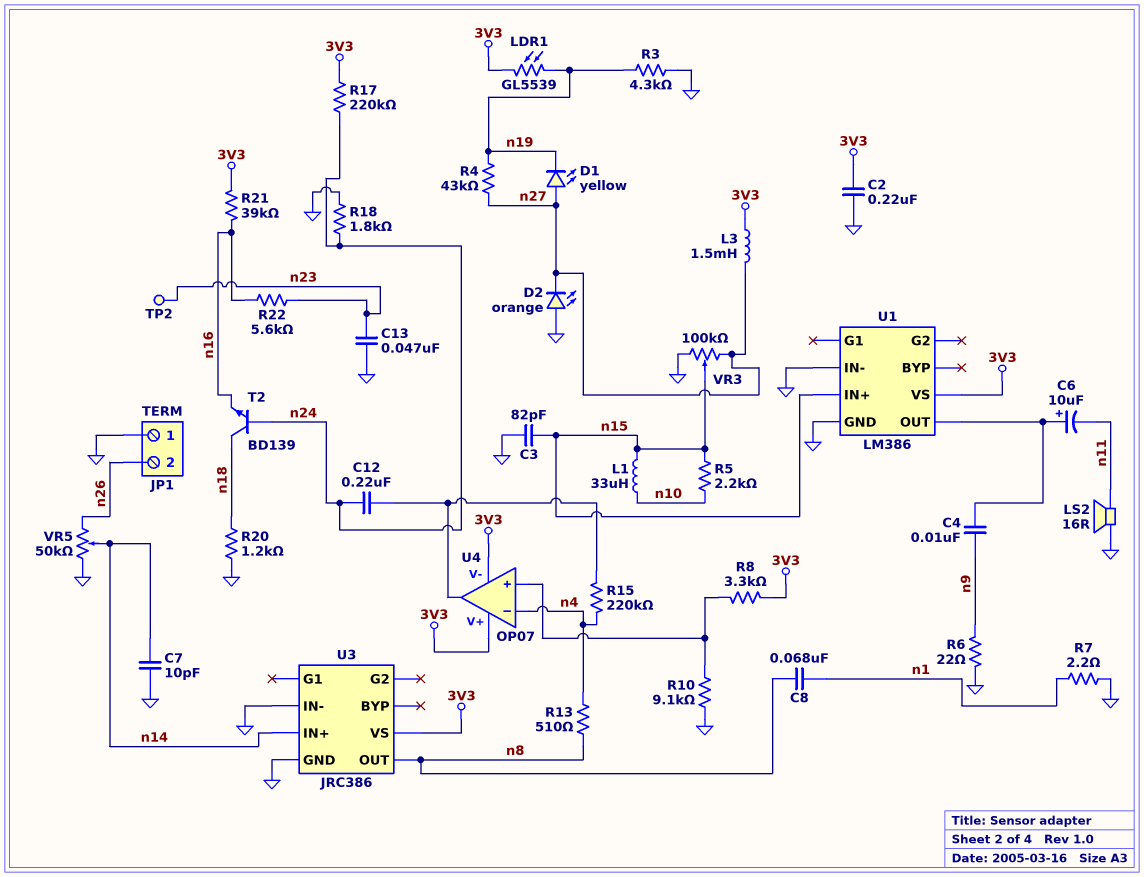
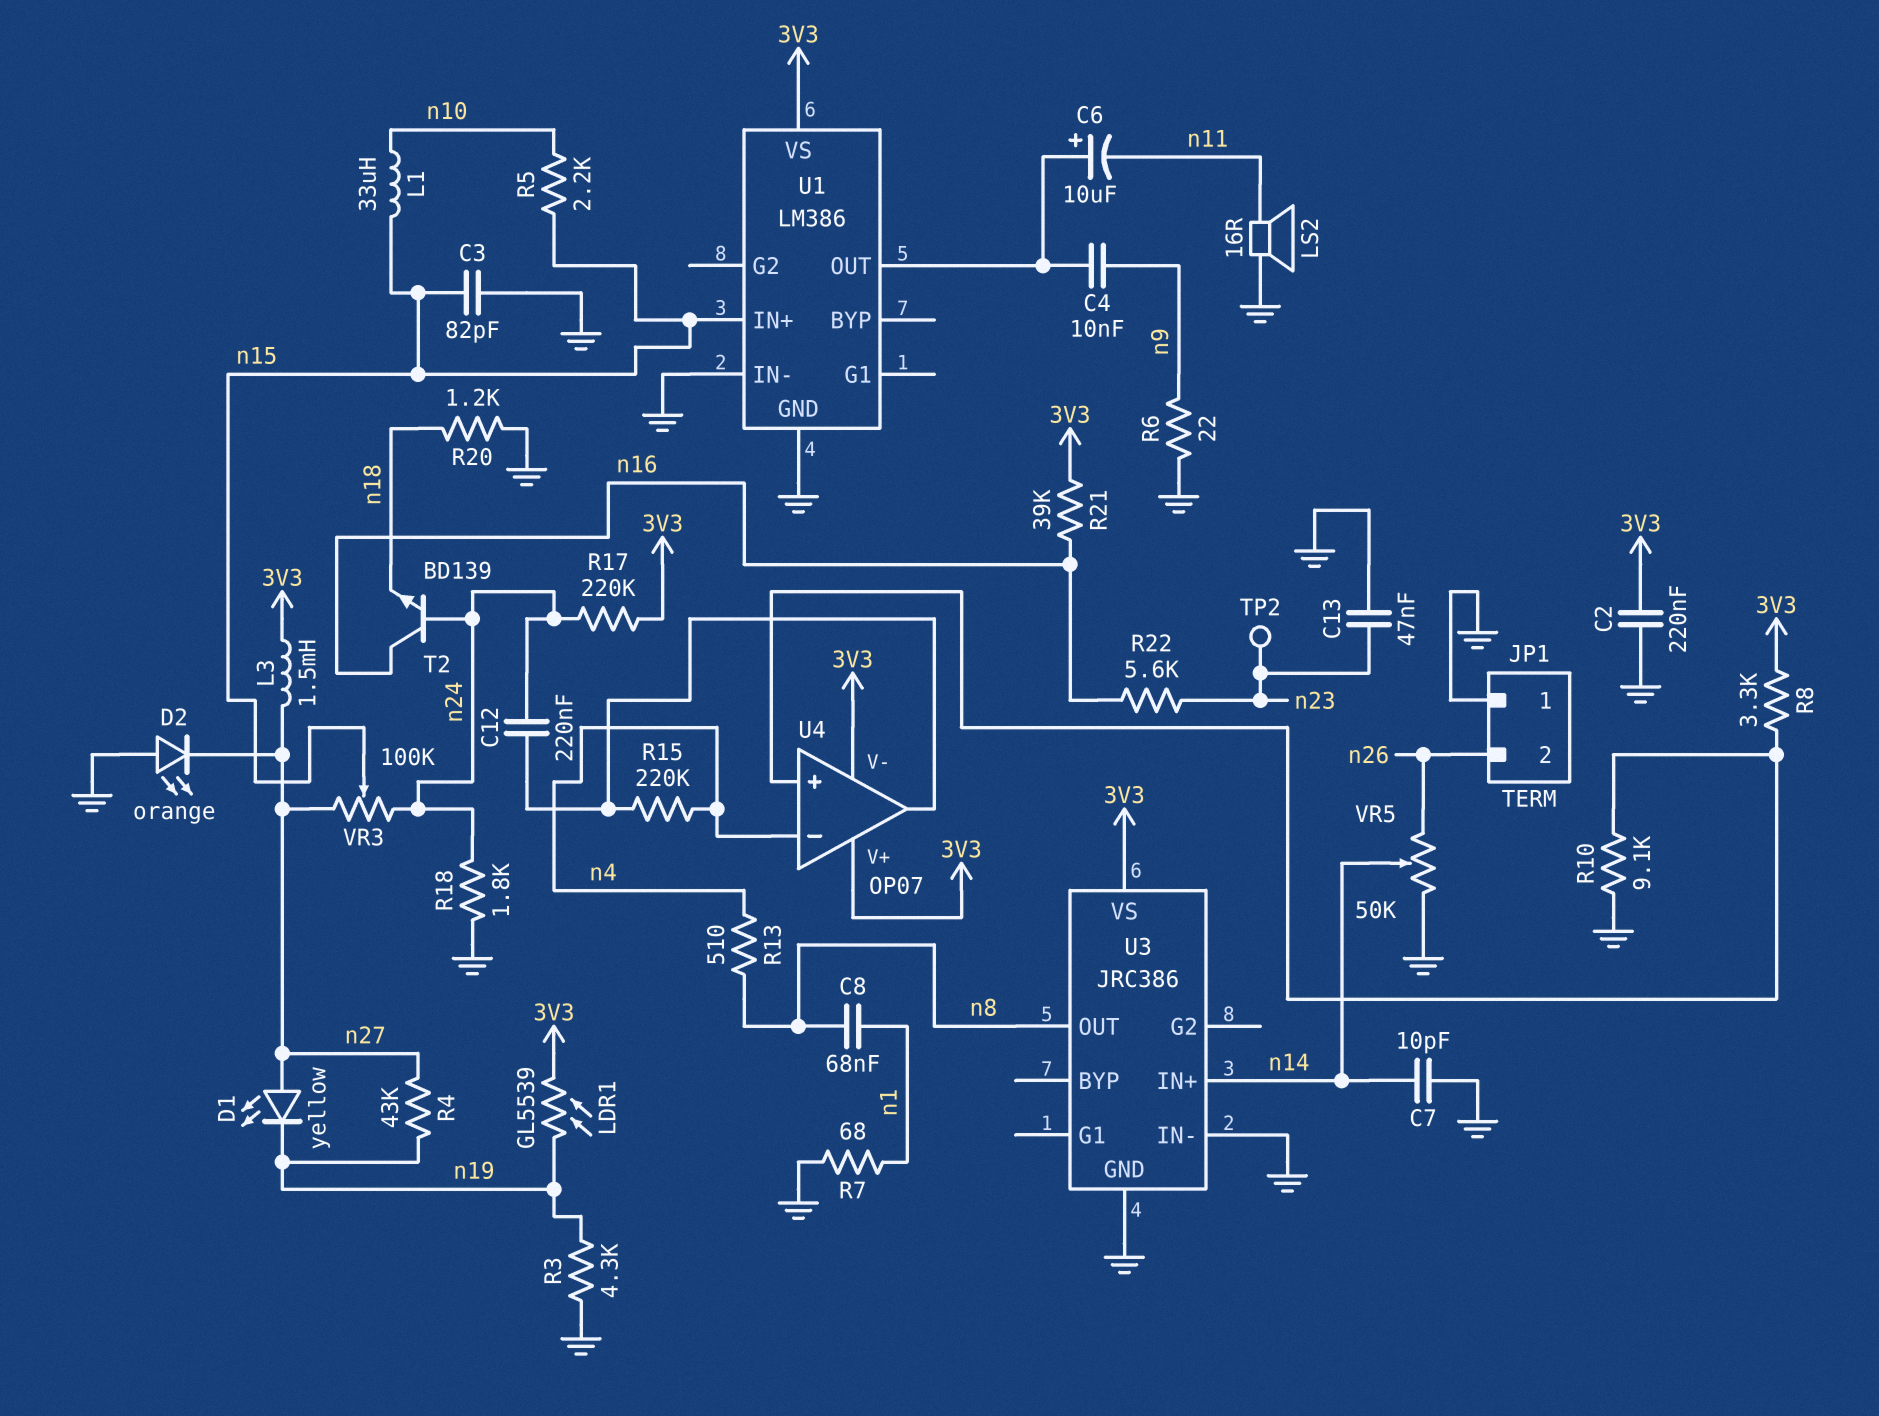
R7: 2.2 (GND, n1) -> 68 (GND, n1)
T2: NPN BD139 (B n24, C n18, E n16) -> NPN BD139 (B n24, C n16, E n18)
VR3: 100k (GND, n27, wiper n15) -> 100k (n24, n27, wiper n15)

